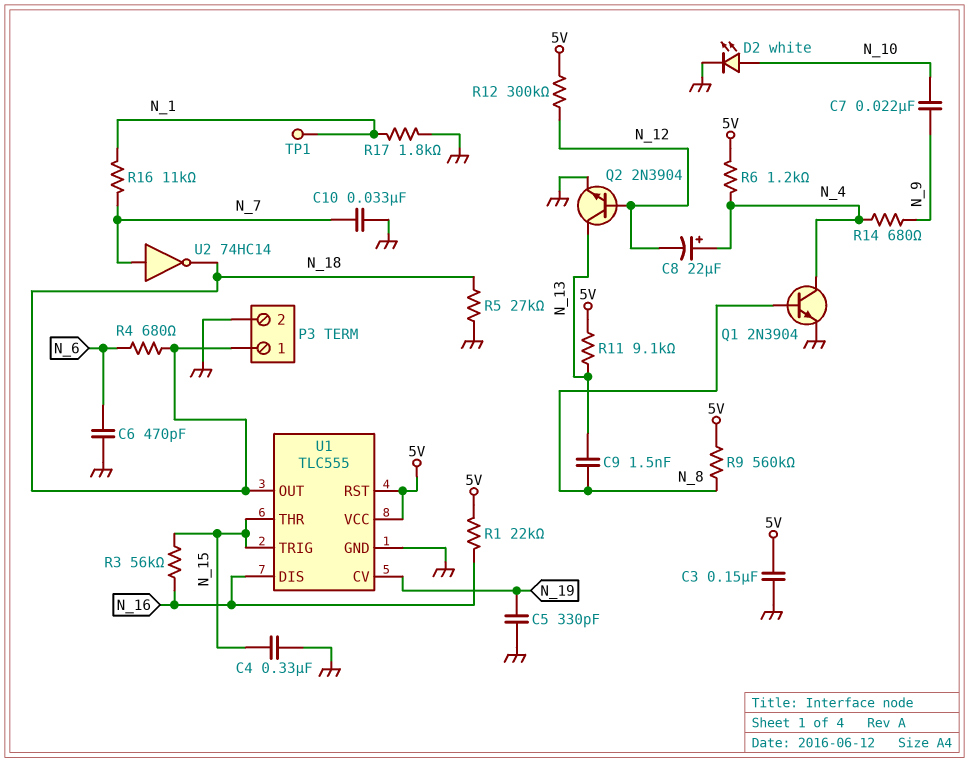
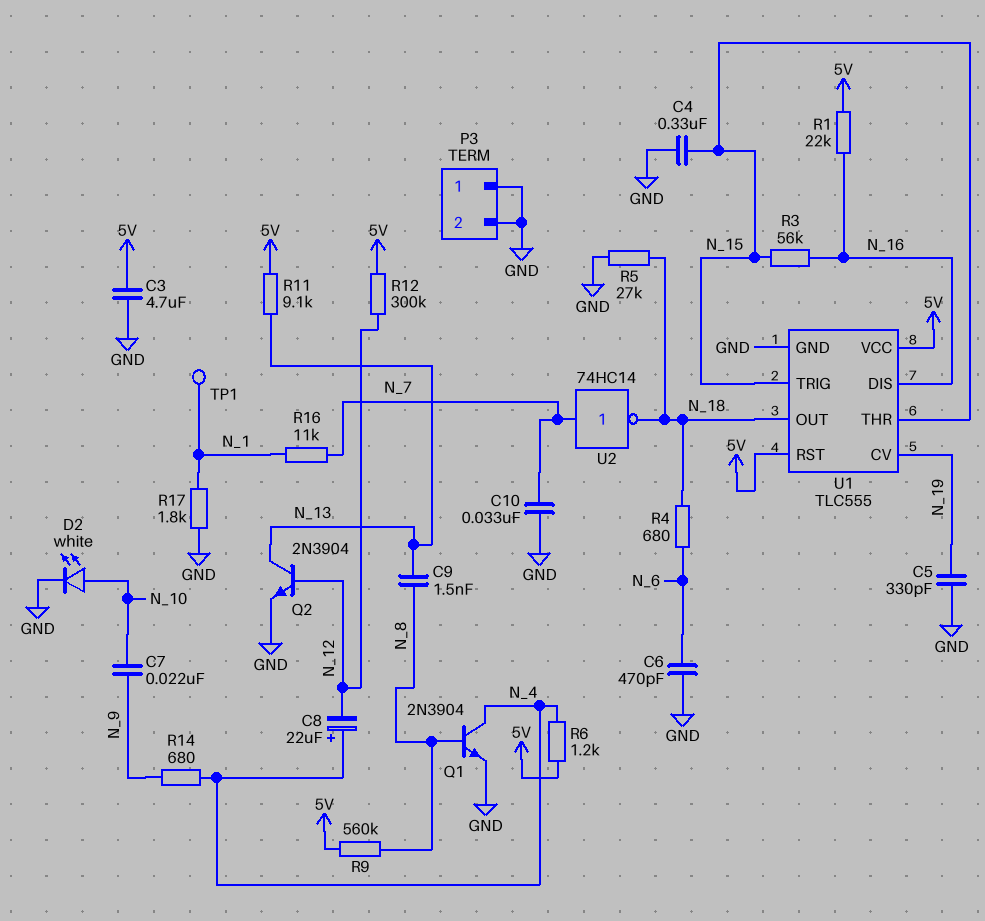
C3: 150nF (5V, GND) -> 4.7uF (5V, GND)
P3 pin 1: N_18 -> GND

